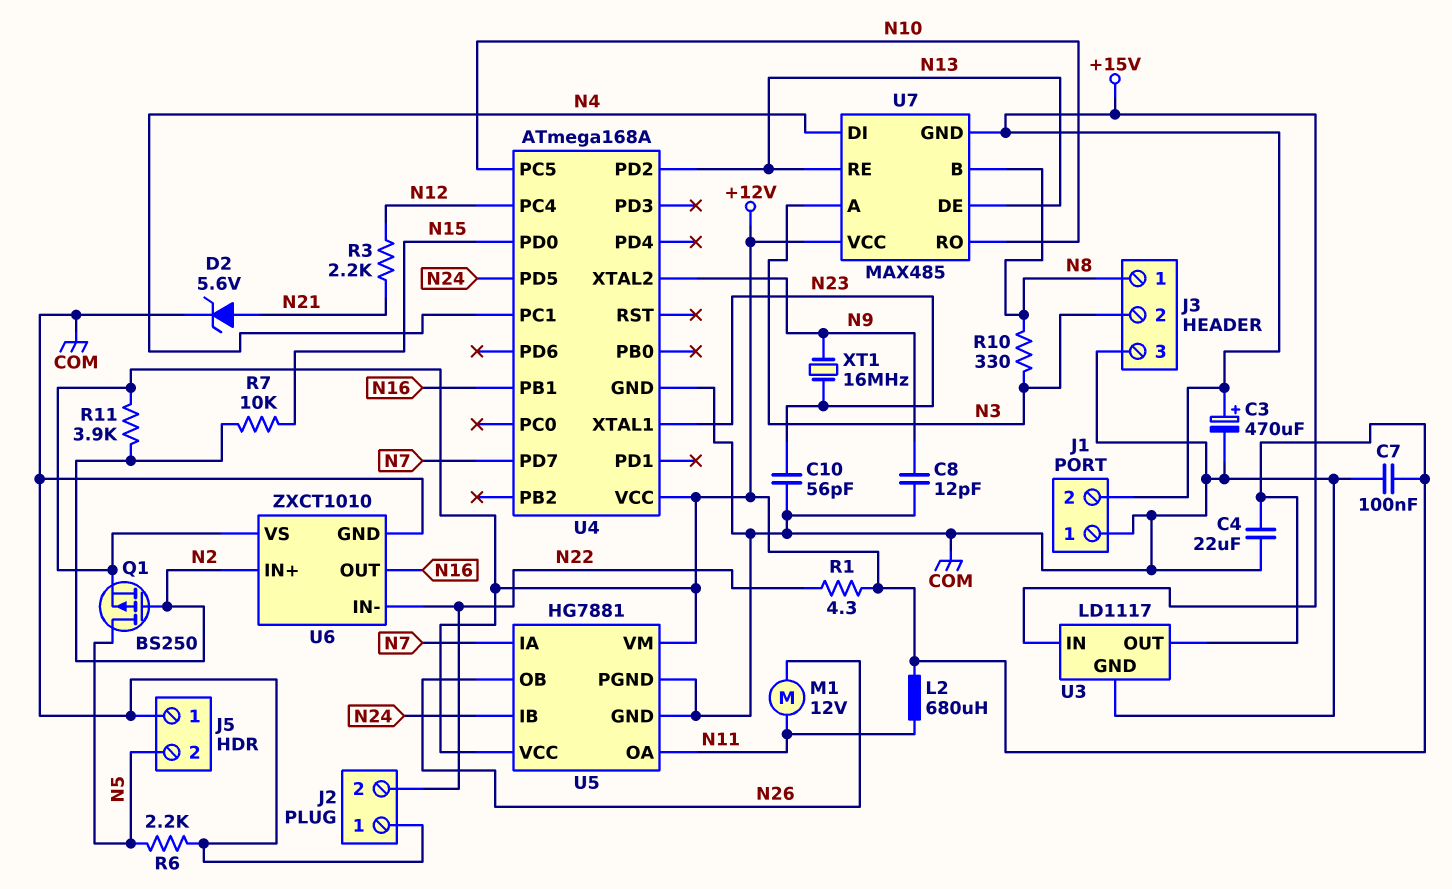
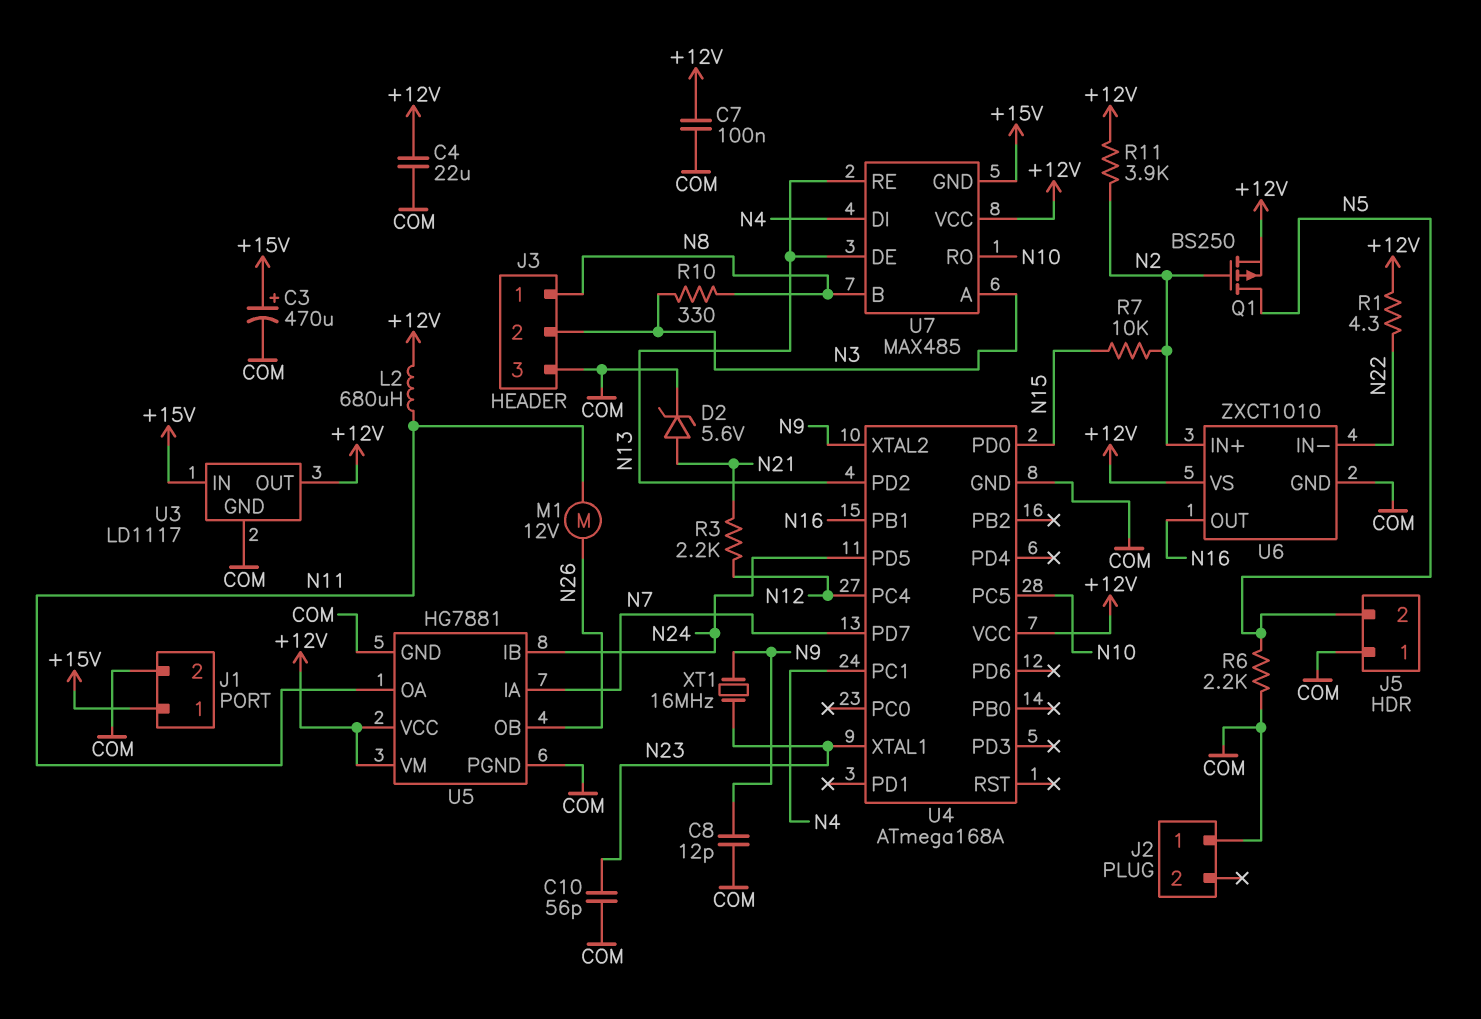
J1 pin 1: COM -> +15V
J1 pin 2: +15V -> COM
J2 pin 2: N22 -> none

